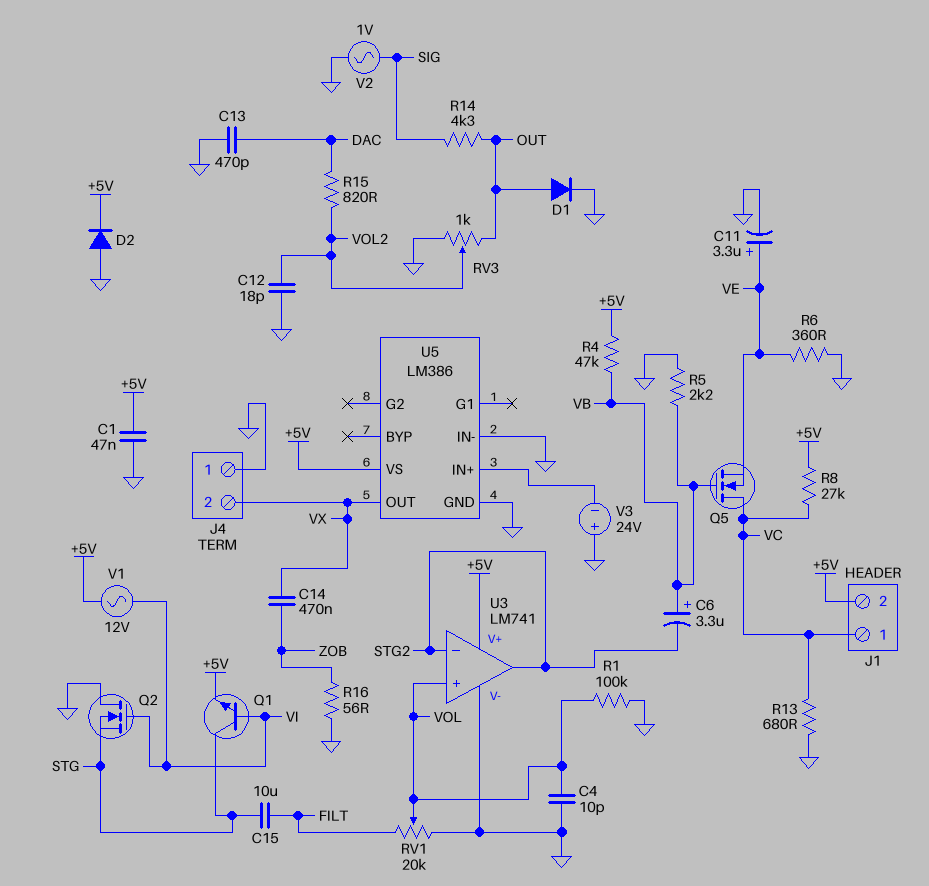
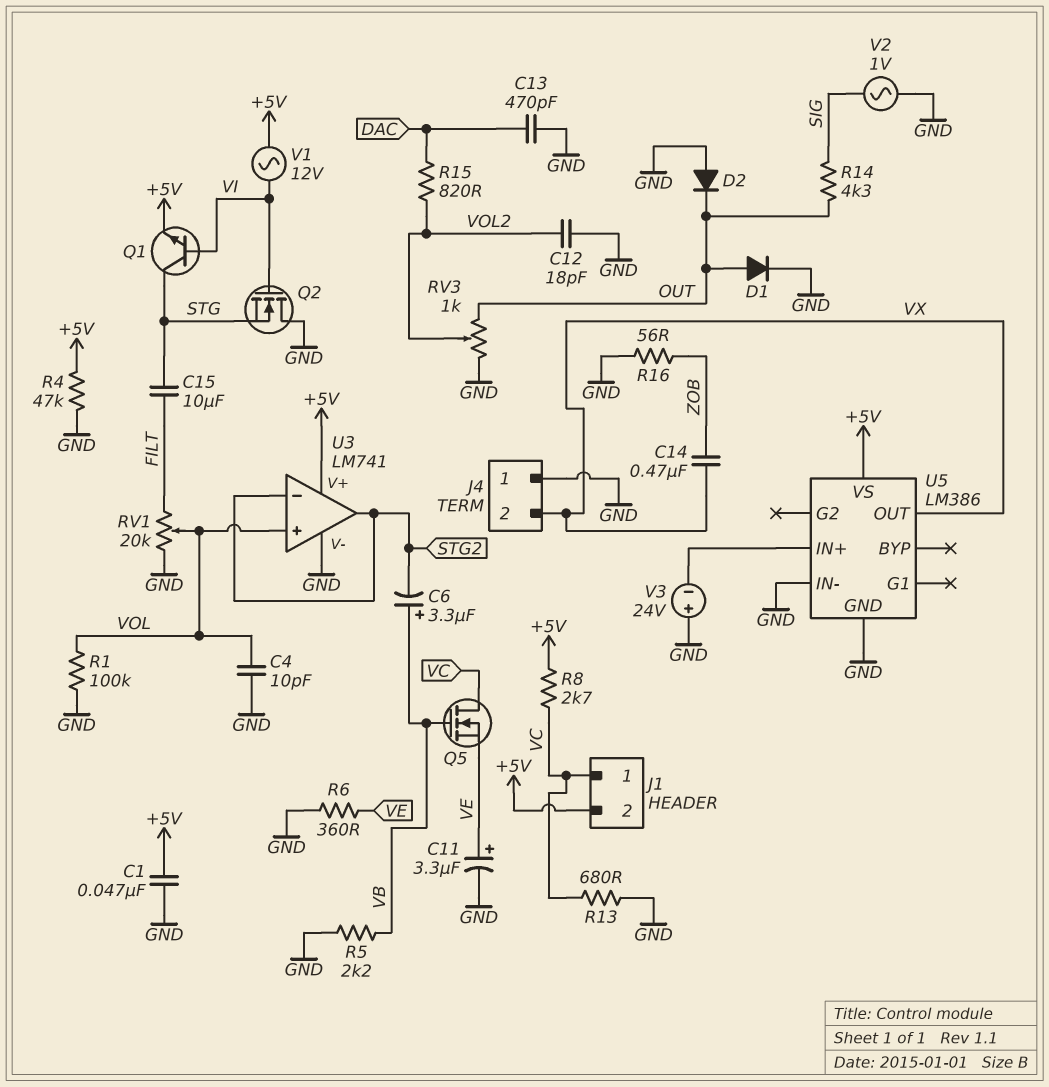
D2: diode (A GND, K +5V) -> diode (A GND, K OUT)
R4: 47k (+5V, VB) -> 47k (+5V, GND)
R8: 27k (+5V, VC) -> 2.7k (+5V, VC)

